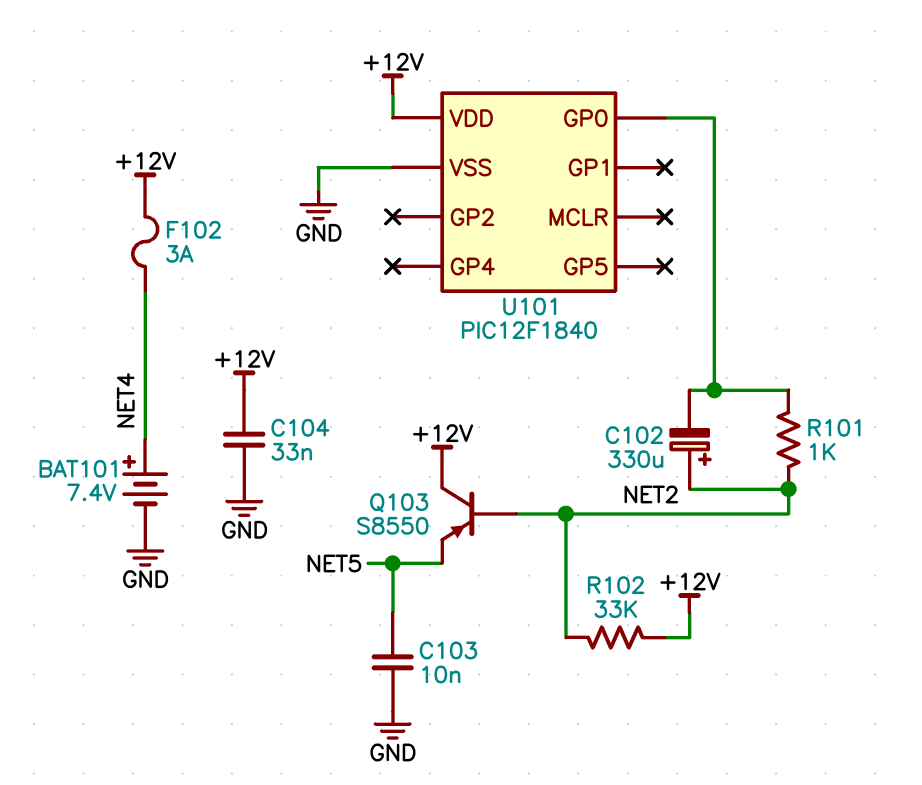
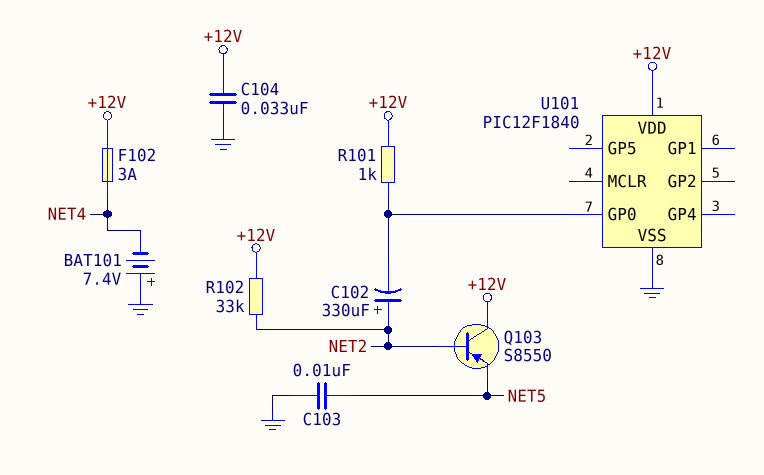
BAT101: 7.4V (plus NET4, minus GND) -> 7.4V (plus GND, minus NET4)
R101: 1k (NET2, U101/GP0) -> 1k (+12V, U101/GP0)

